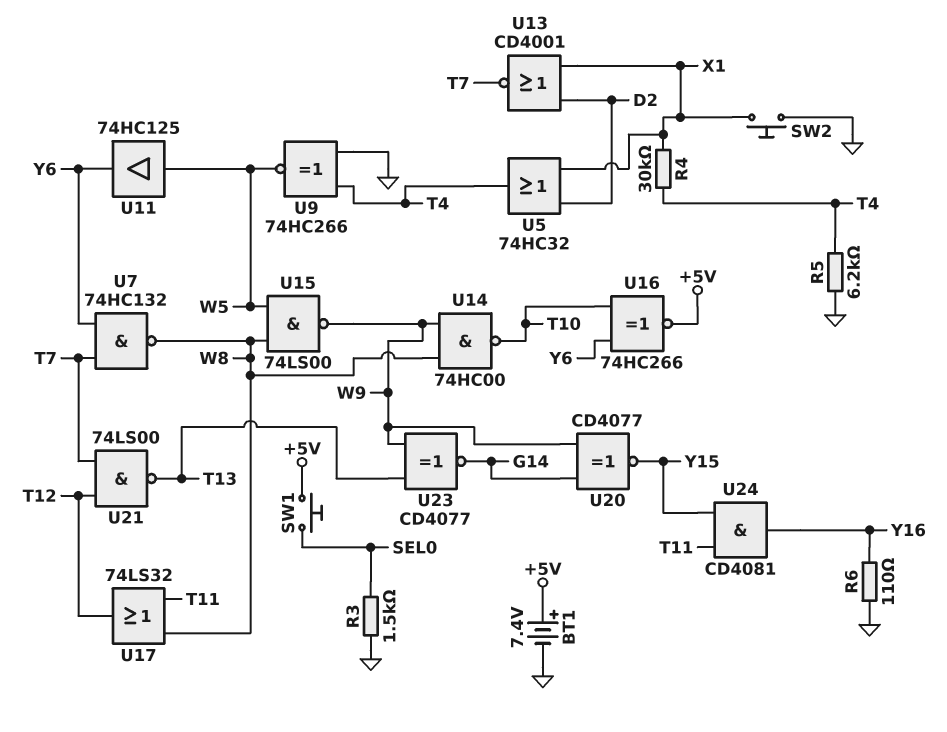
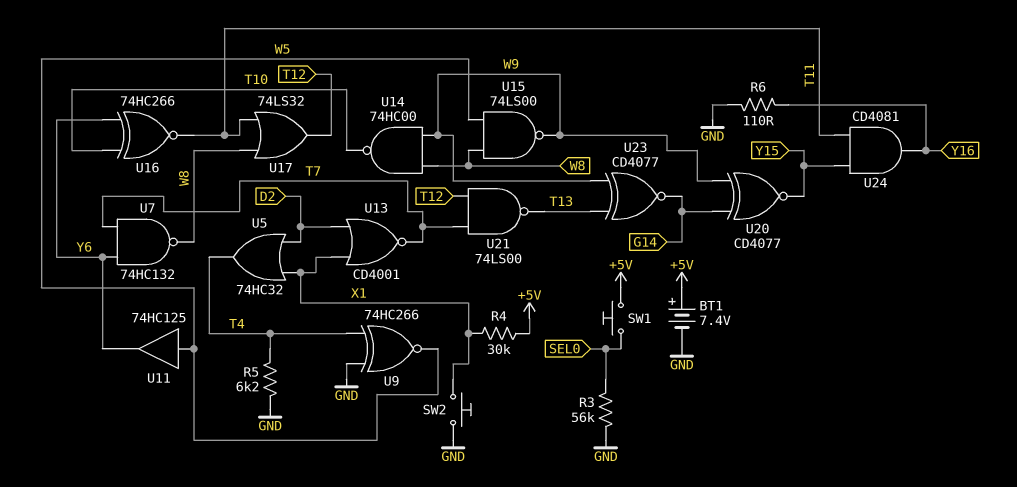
R3: 1.5k (GND, SEL0) -> 56k (GND, SEL0)
R4: 30k (T4, X1) -> 30k (+5V, X1)
U16: XNOR 74HC266 (in T10, in Y6, out +5V) -> XNOR 74HC266 (in T10, in Y6, out T11)

